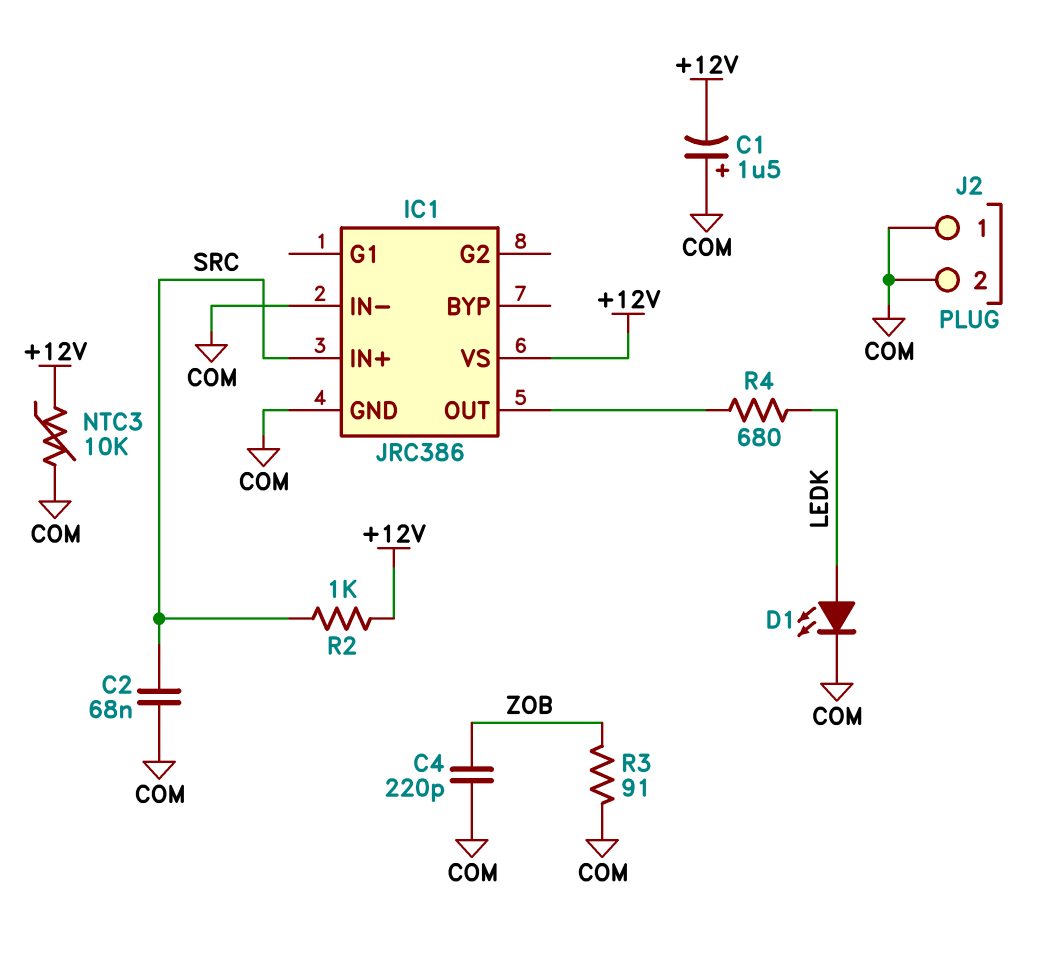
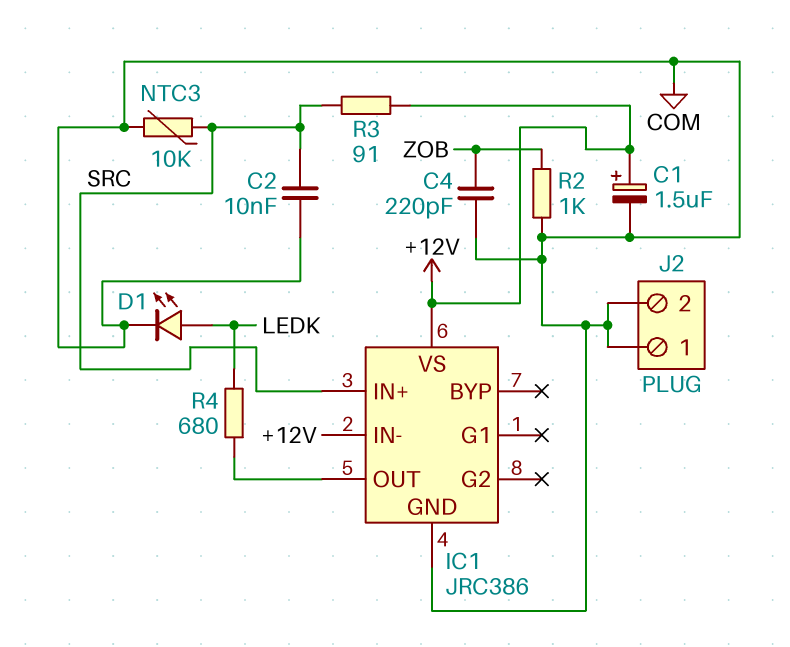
C1: 1.5uF (plus COM, minus +12V) -> 1.5uF (plus +12V, minus COM)
C2: 68nF (COM, SRC) -> 10nF (COM, SRC)
IC1 pin IN-: COM -> +12V
NTC3: 10k (+12V, COM) -> 10k (COM, SRC)
R2: 1k (+12V, SRC) -> 1k (COM, ZOB)
R3: 91 (COM, ZOB) -> 91 (+12V, SRC)

